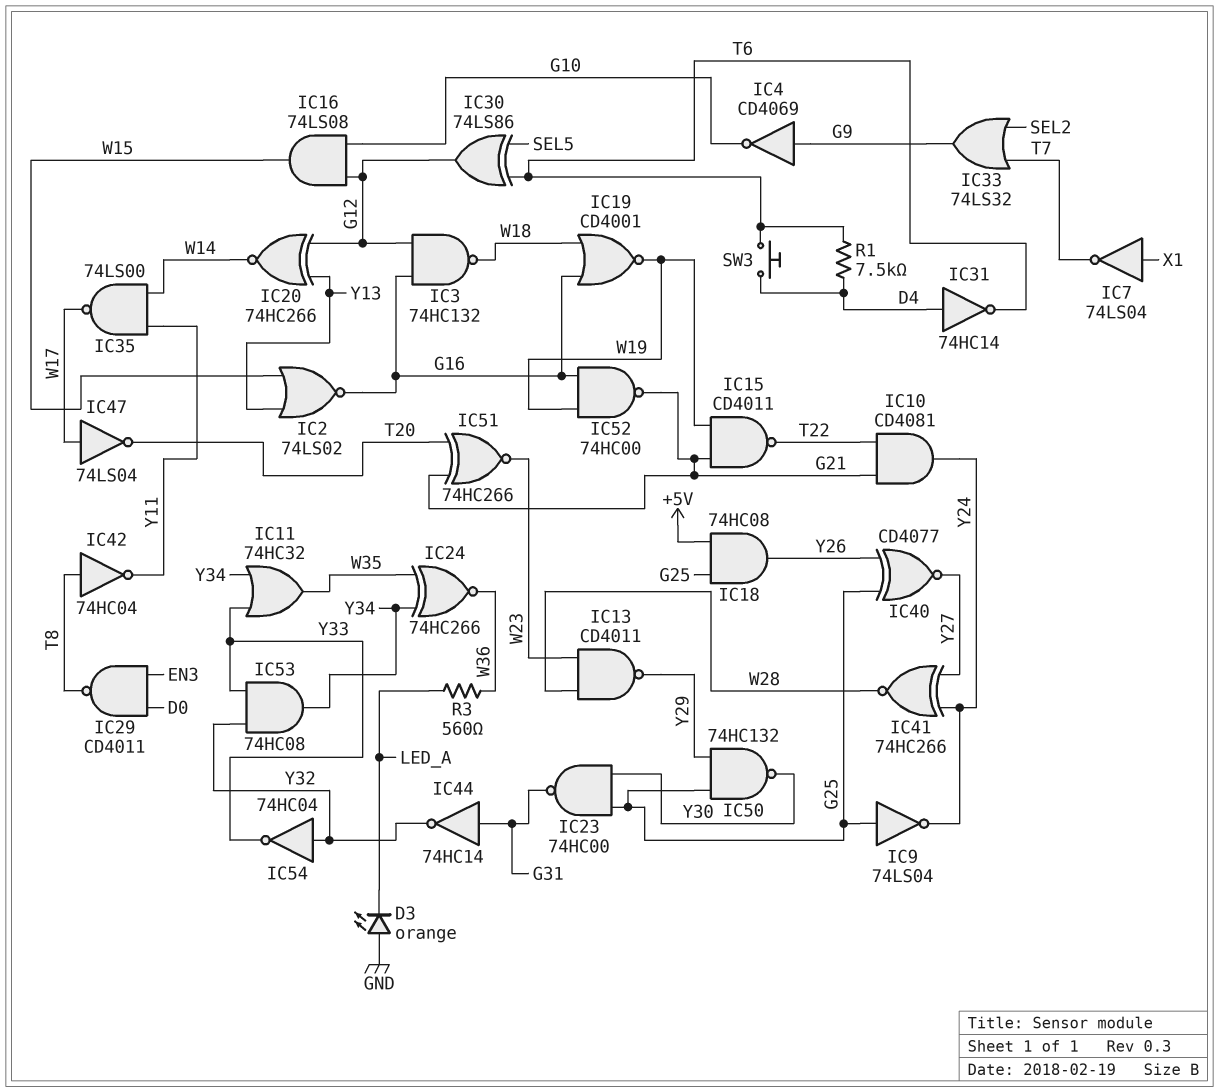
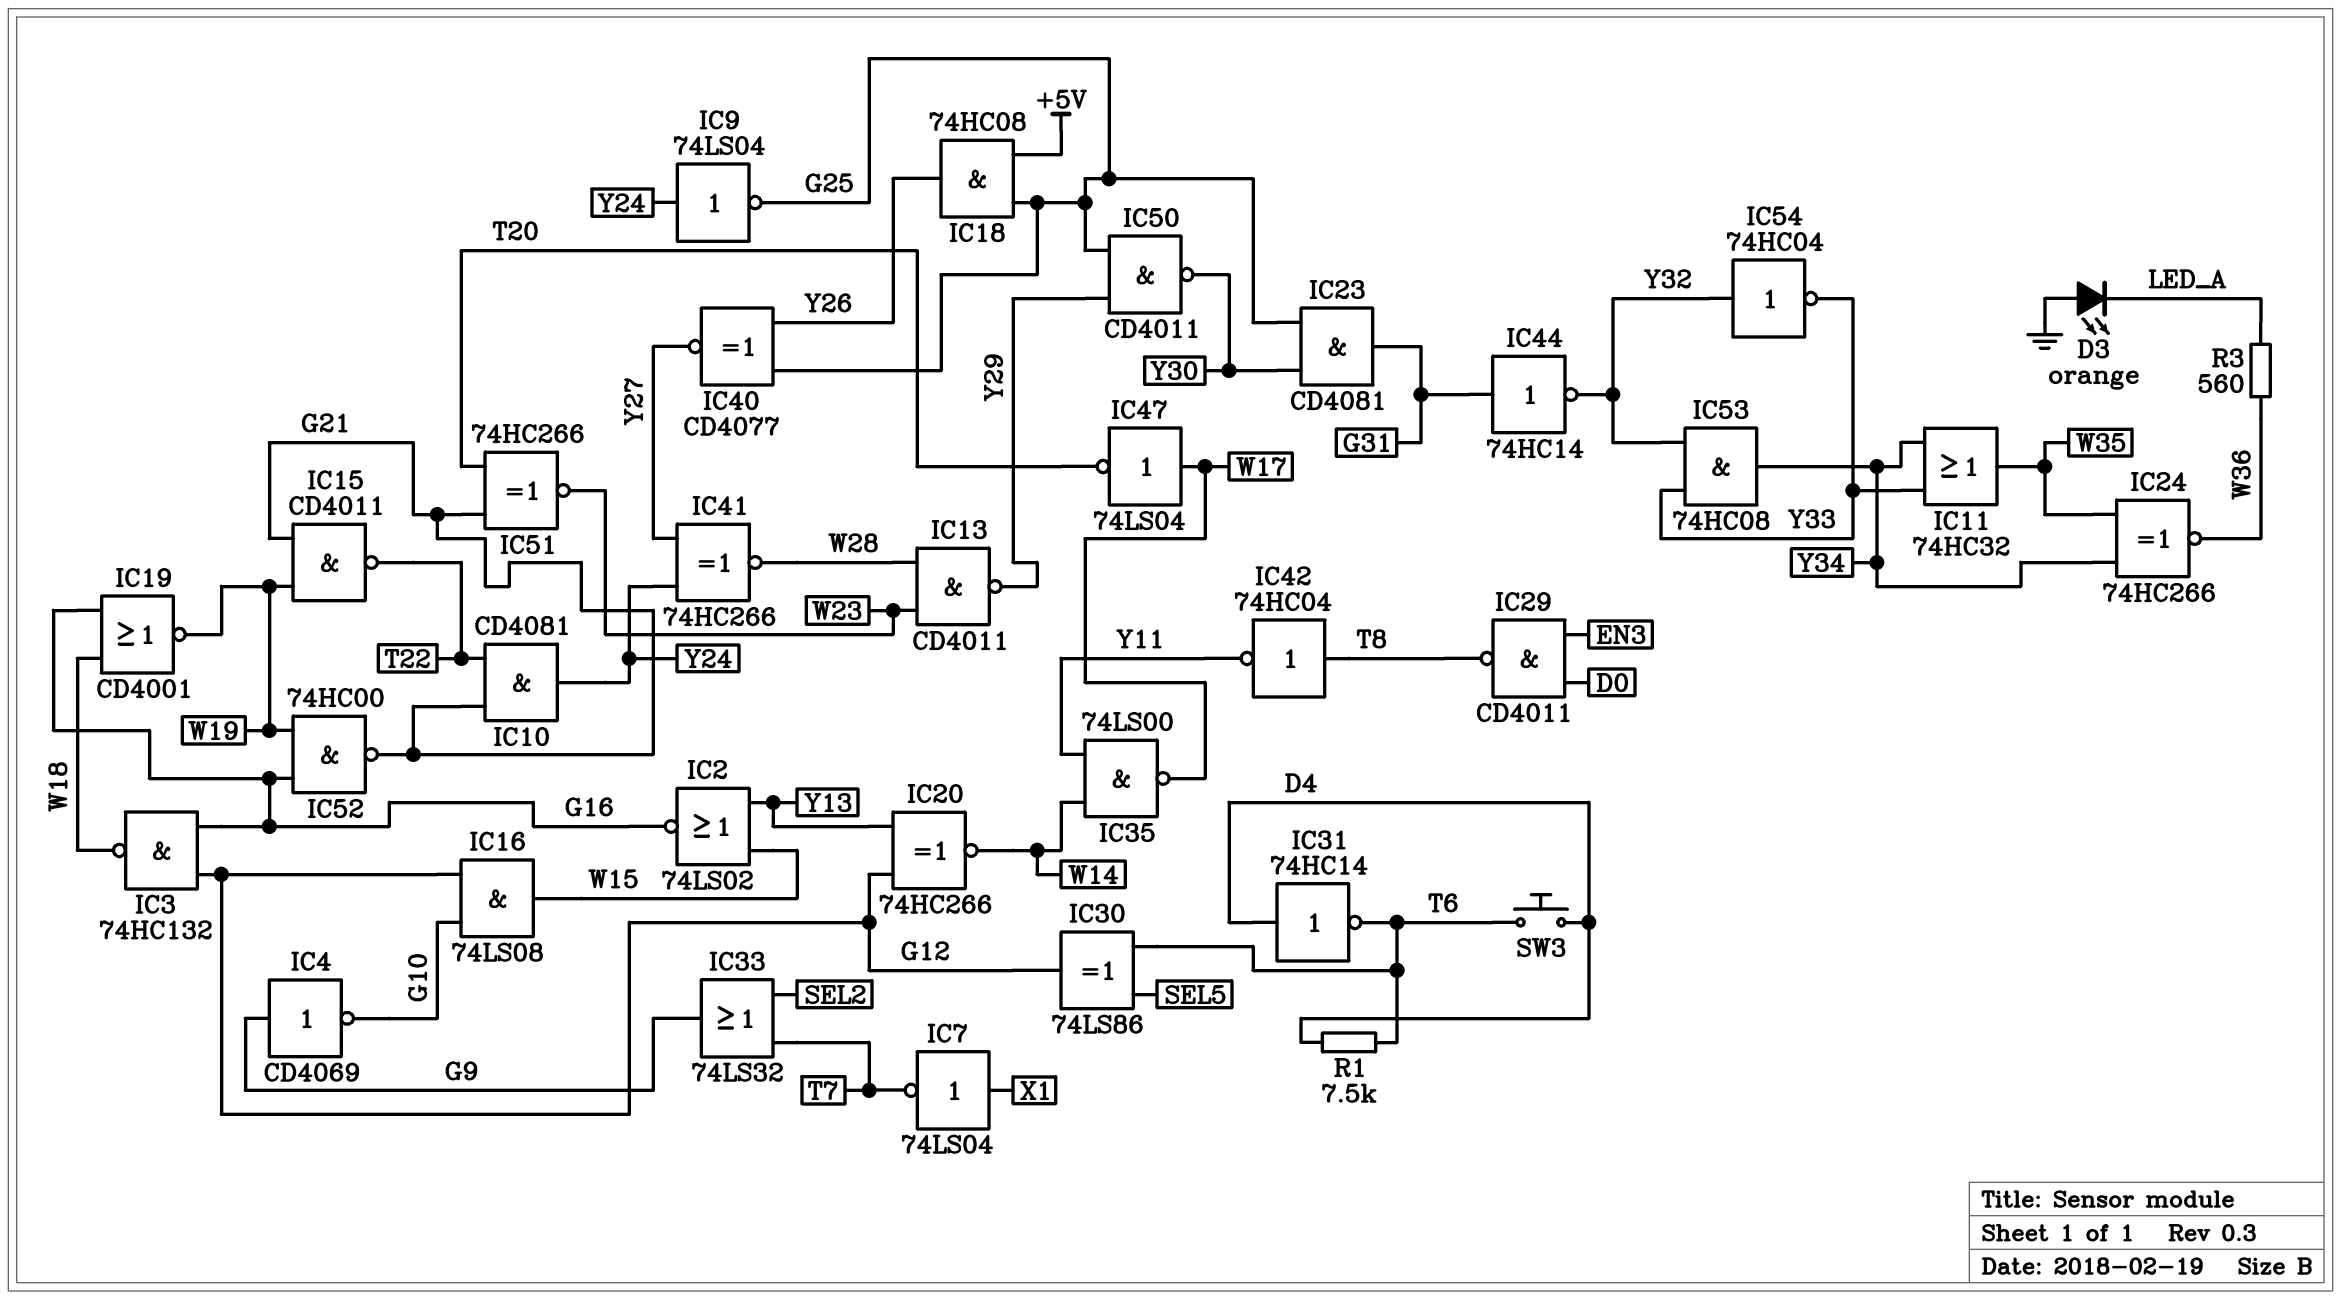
IC9: NOT 74LS04 (in G25, out Y24) -> NOT 74LS04 (in Y24, out G25)
IC23: NAND 74HC00 (in G25, in Y30, out G31) -> AND CD4081 (in G25, in Y30, out G31)
IC50: NAND 74HC132 (in G25, in Y29, out Y30) -> NAND CD4011 (in G25, in Y29, out Y30)

